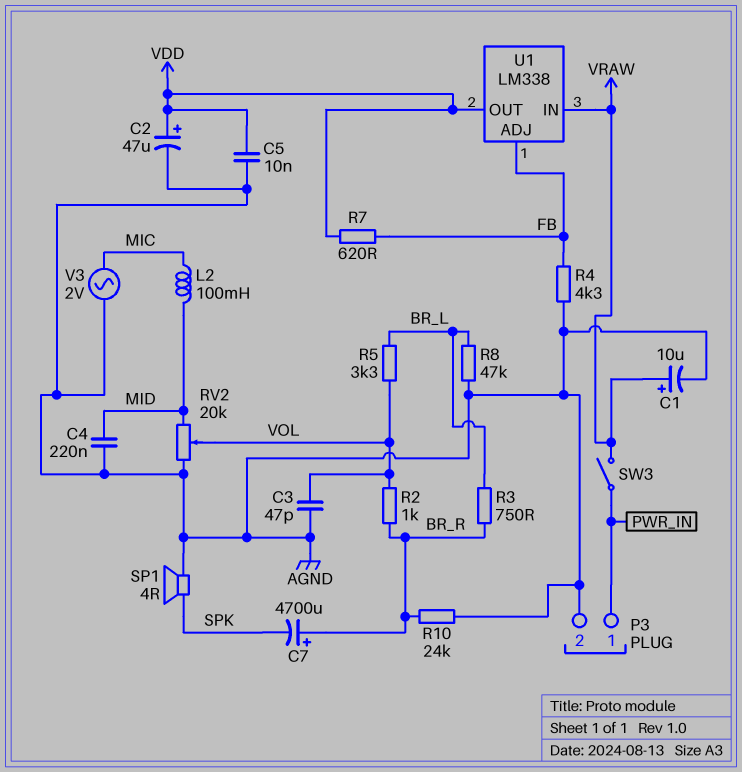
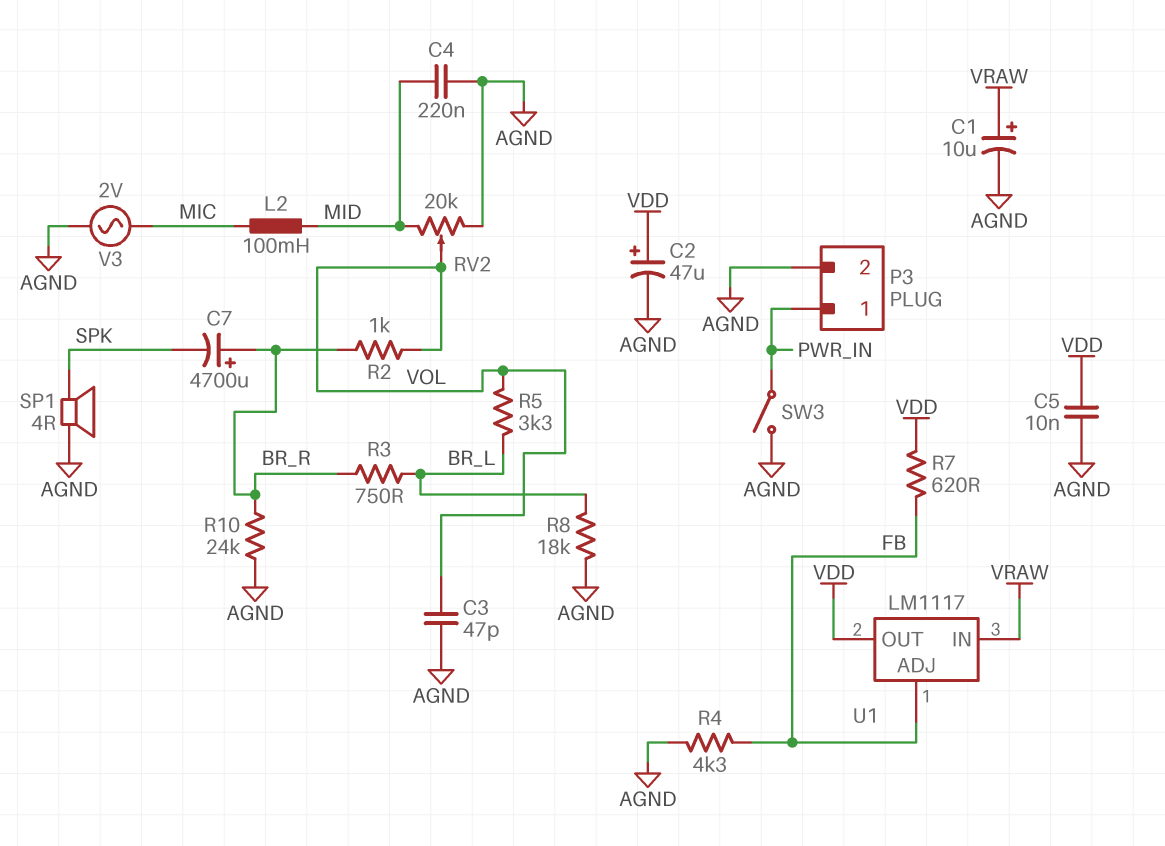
R8: 47k (AGND, BR_L) -> 18k (AGND, BR_L)
SW3: switch (PWR_IN, VRAW) -> switch (AGND, PWR_IN)
U1: LM338 -> LM1117

